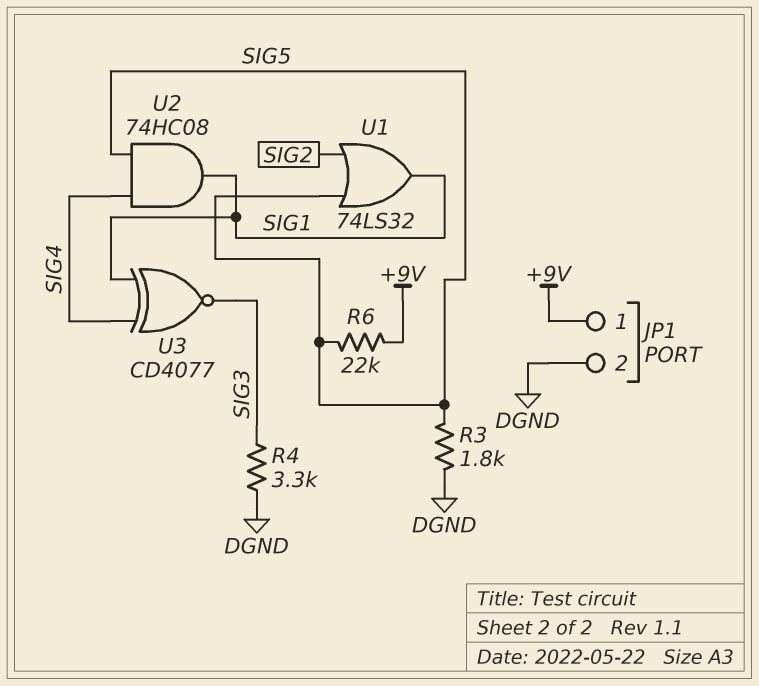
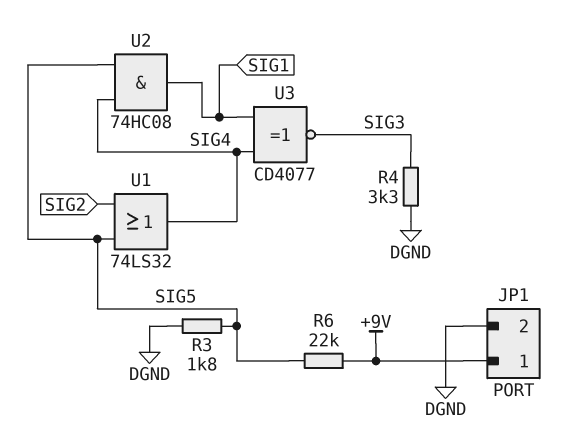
U1: OR 74LS32 (in SIG2, in SIG5, out SIG1) -> OR 74LS32 (in SIG2, in SIG5, out SIG4)

